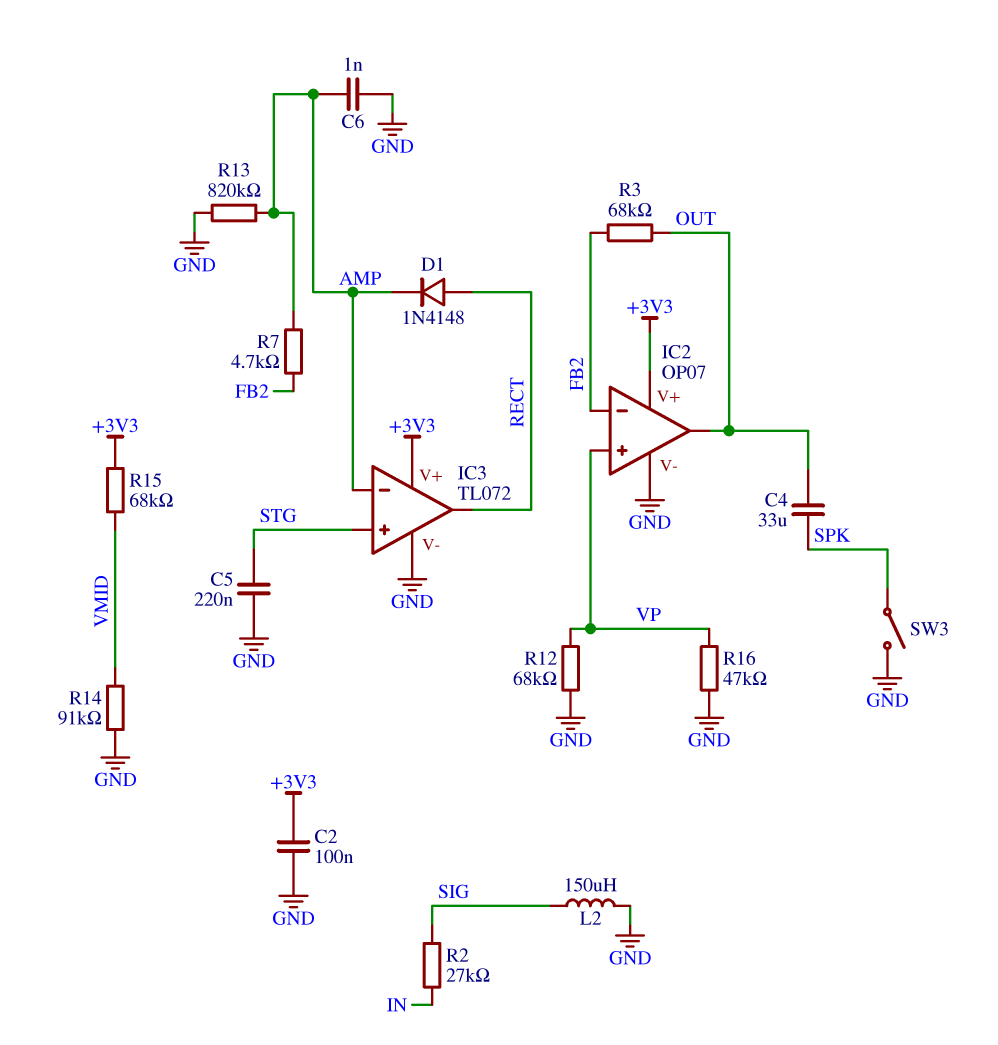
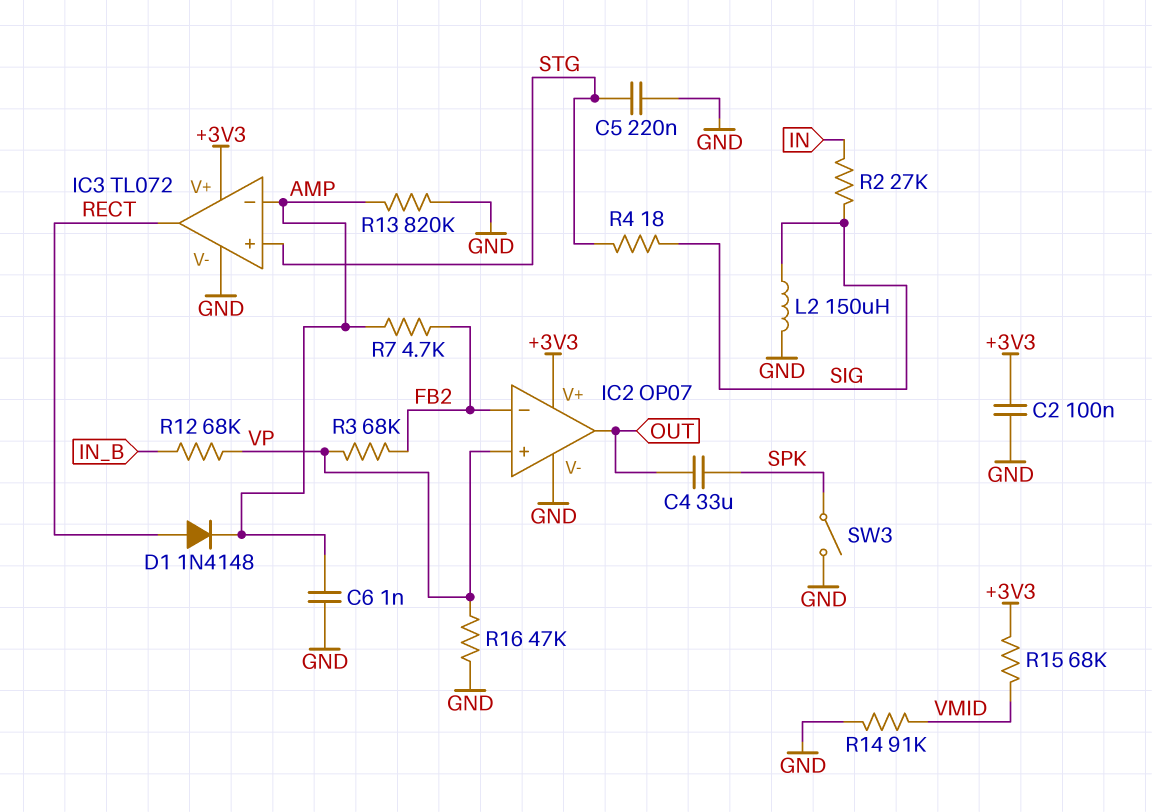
R3: 68k (FB2, OUT) -> 68k (FB2, VP)
R4: none -> 18 (SIG, STG)
R12: 68k (GND, VP) -> 68k (IN_B, VP)

